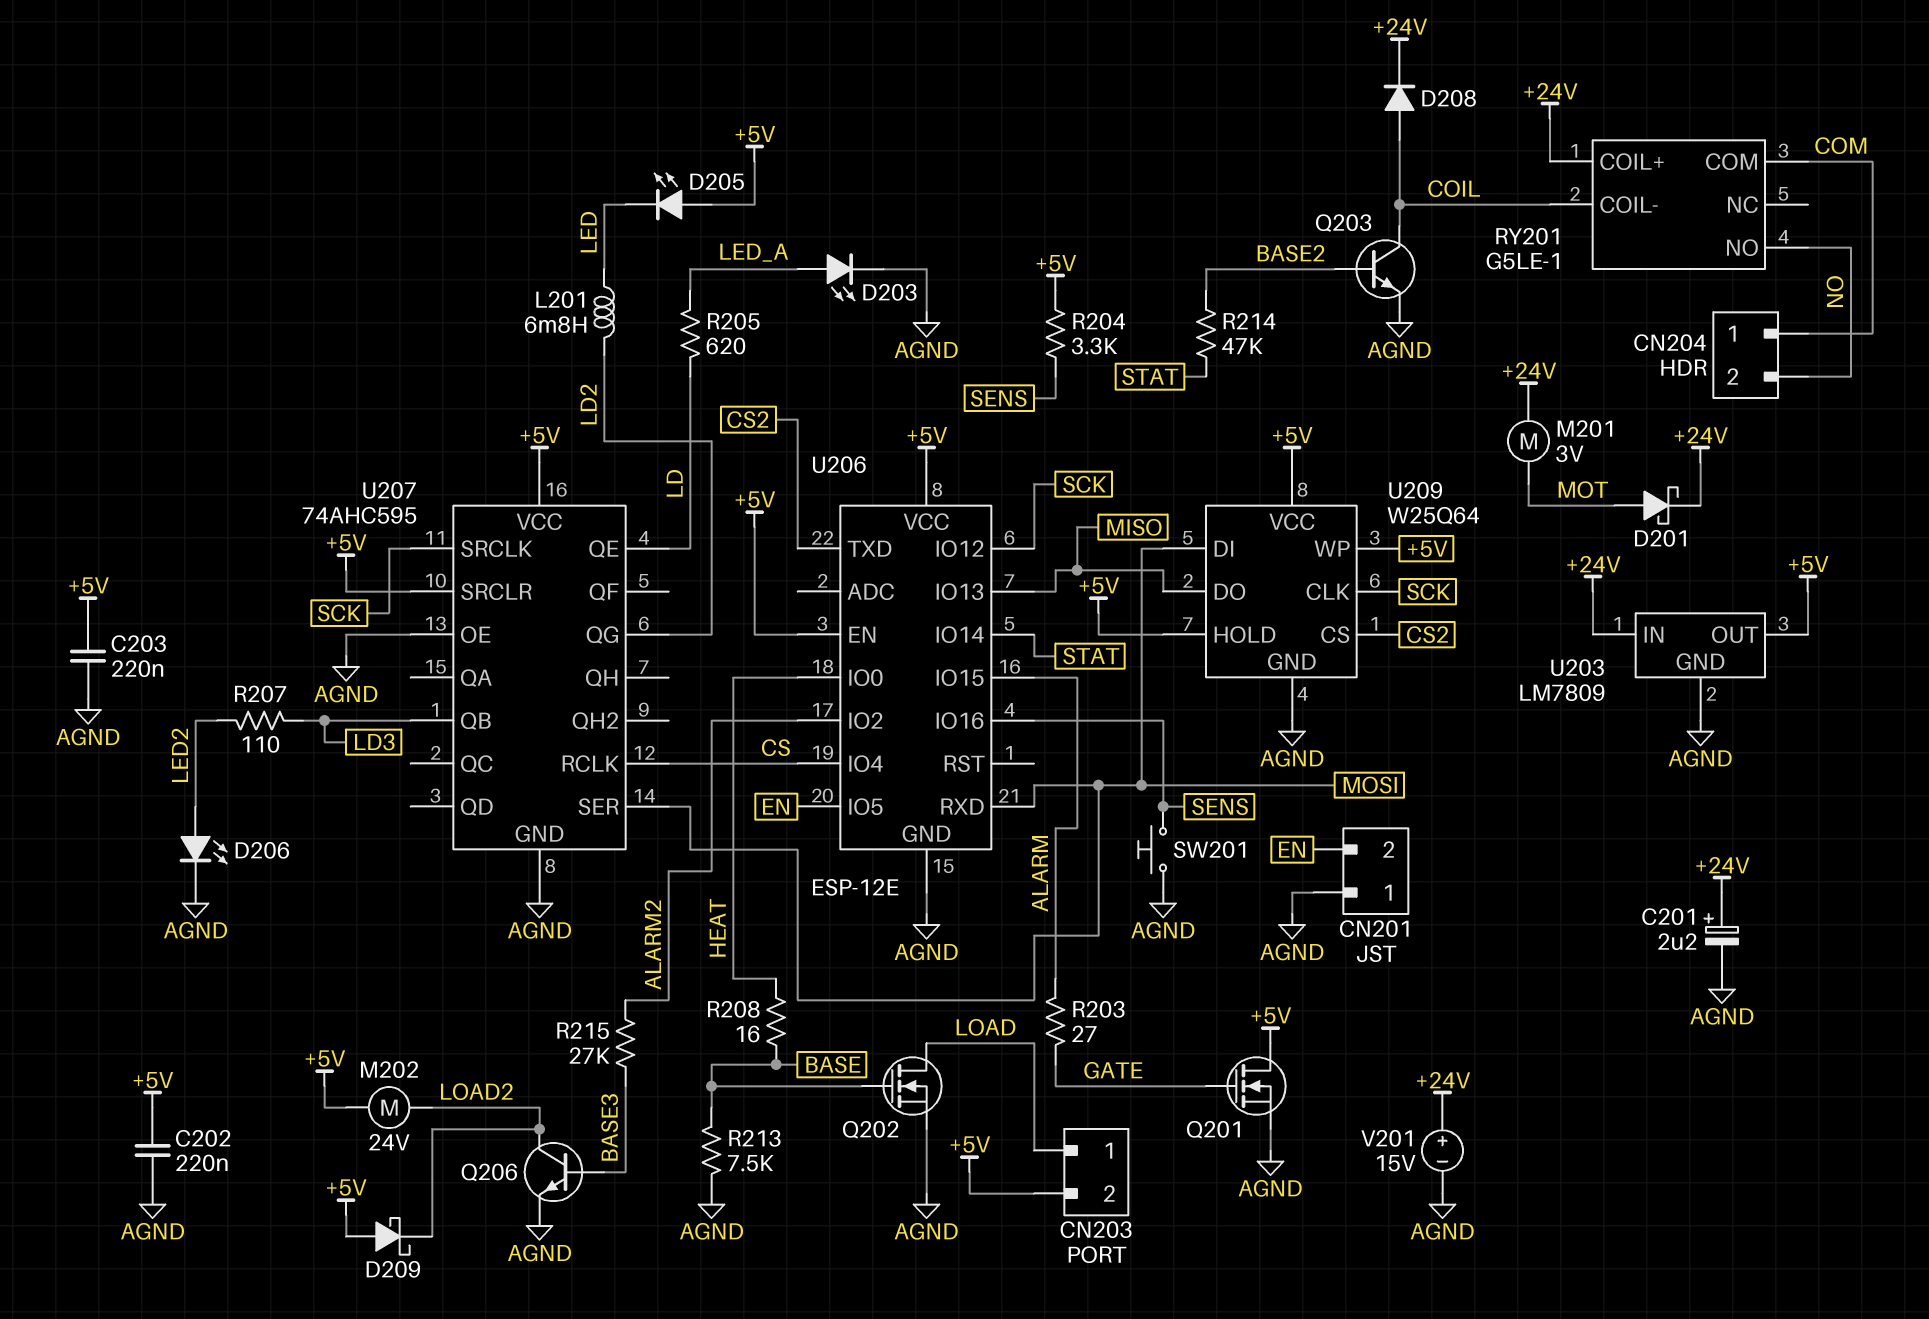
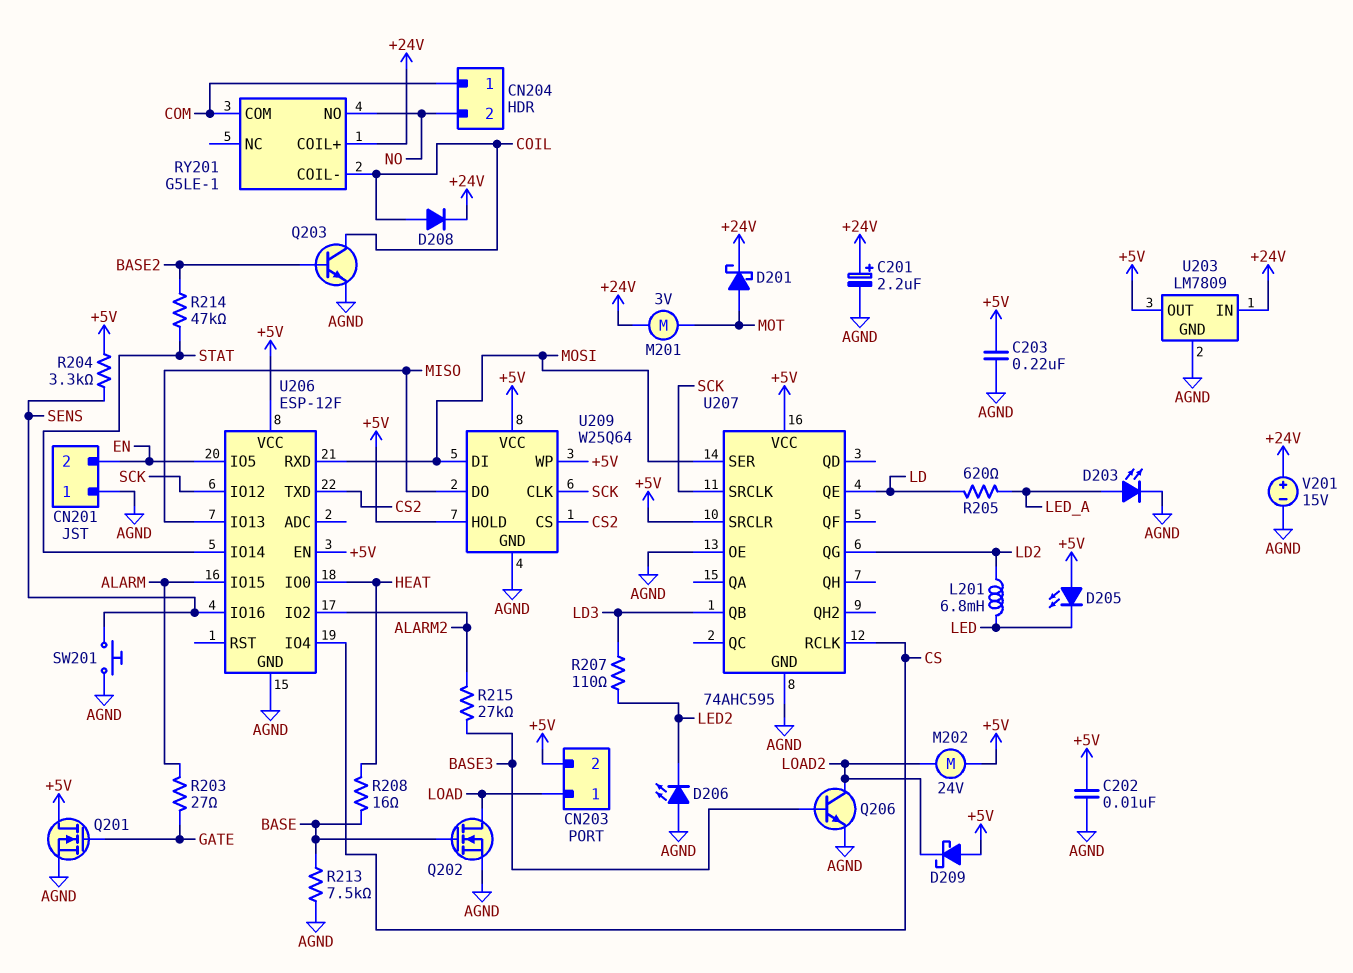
C202: 220nF (+5V, AGND) -> 10nF (+5V, AGND)
D206: LED (A LED2, K AGND) -> LED (A AGND, K LED2)
U206: ESP-12E -> ESP-12F

